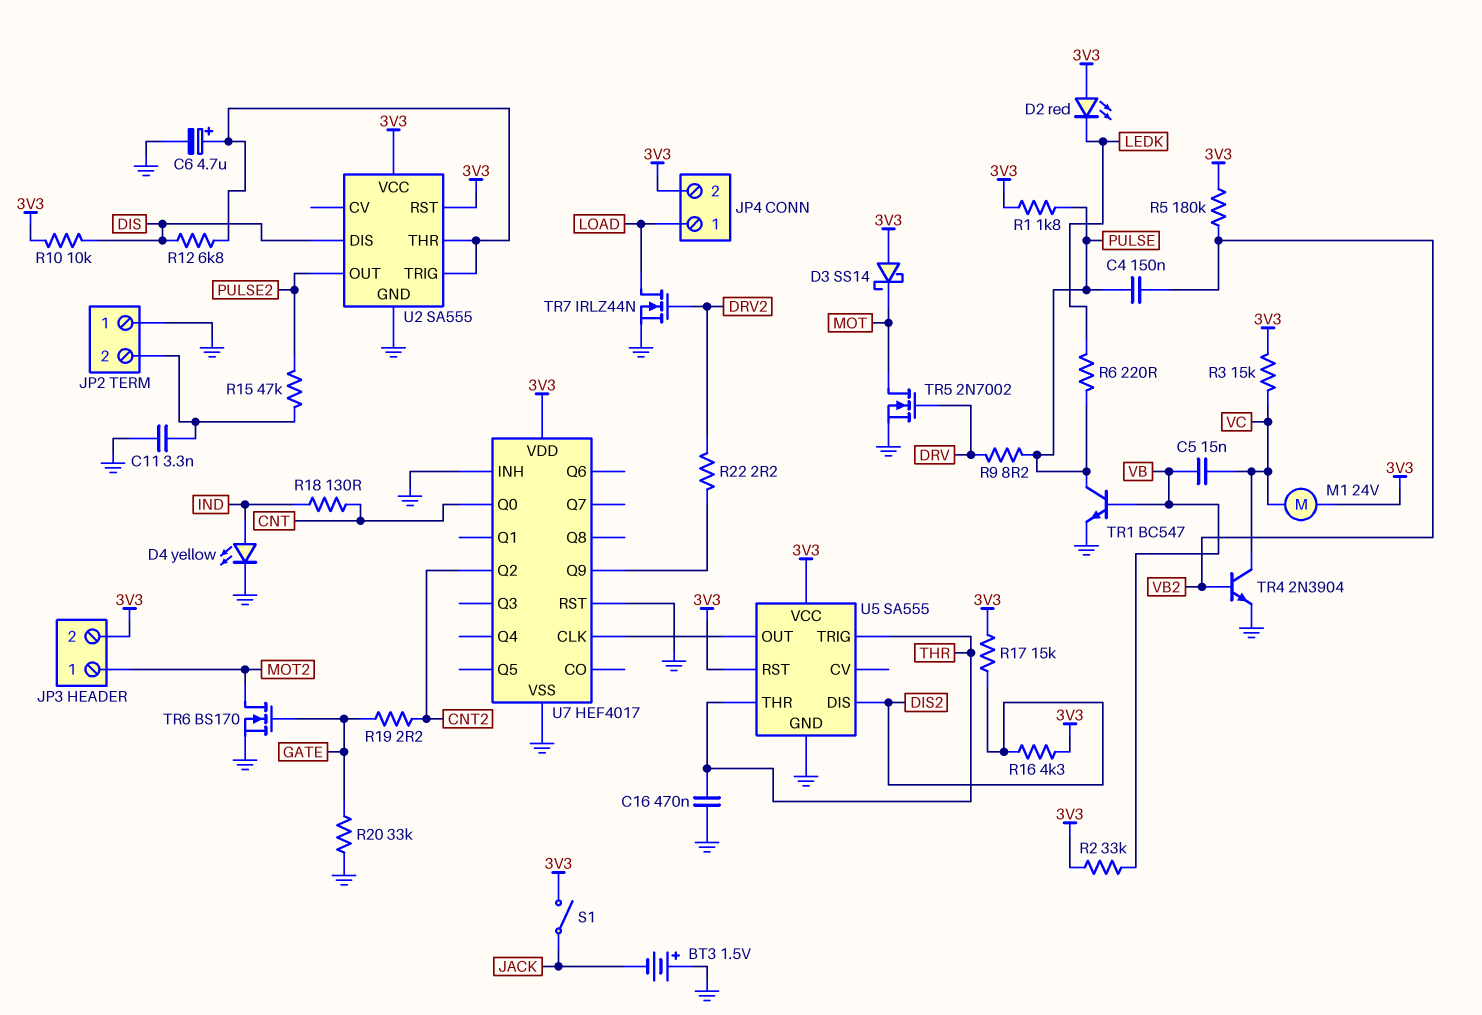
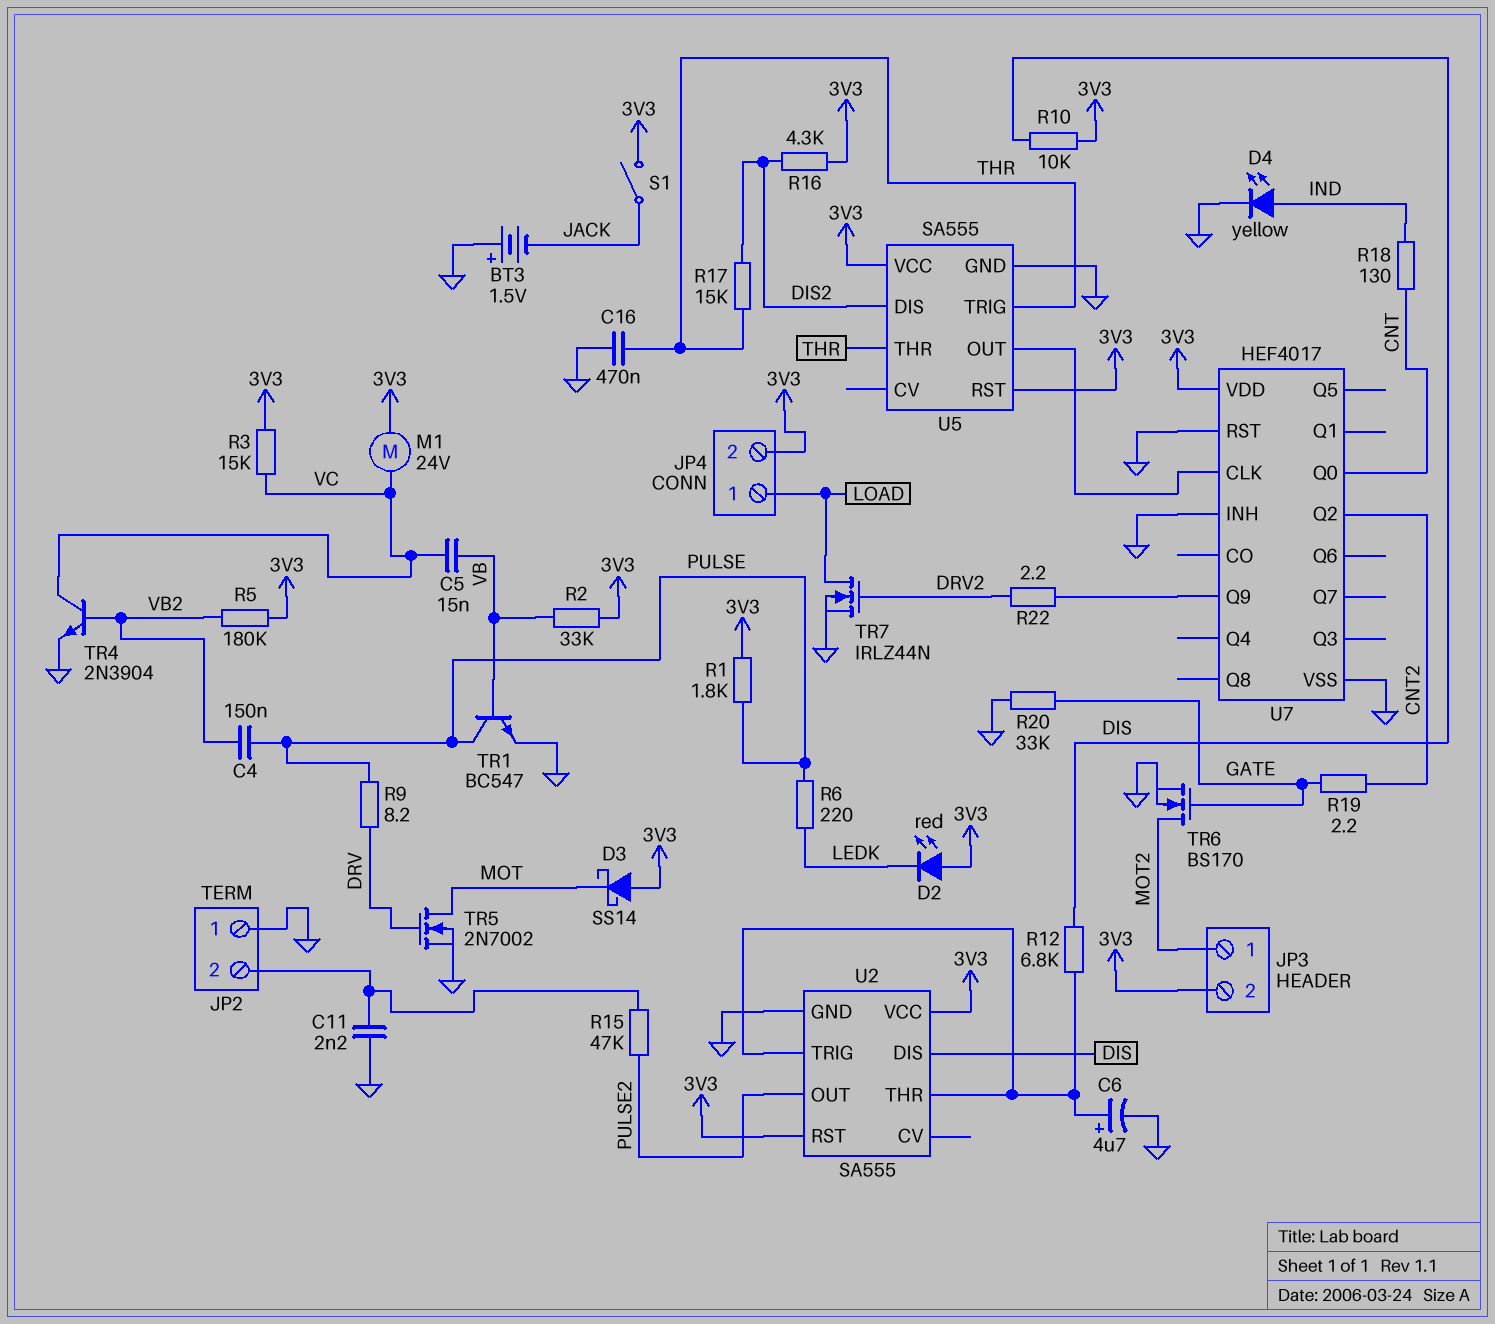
C11: 3.3nF (GND, JP2/2) -> 2.2nF (GND, JP2/2)
R17: 15k (3V3, DIS2) -> 15k (DIS2, THR)

